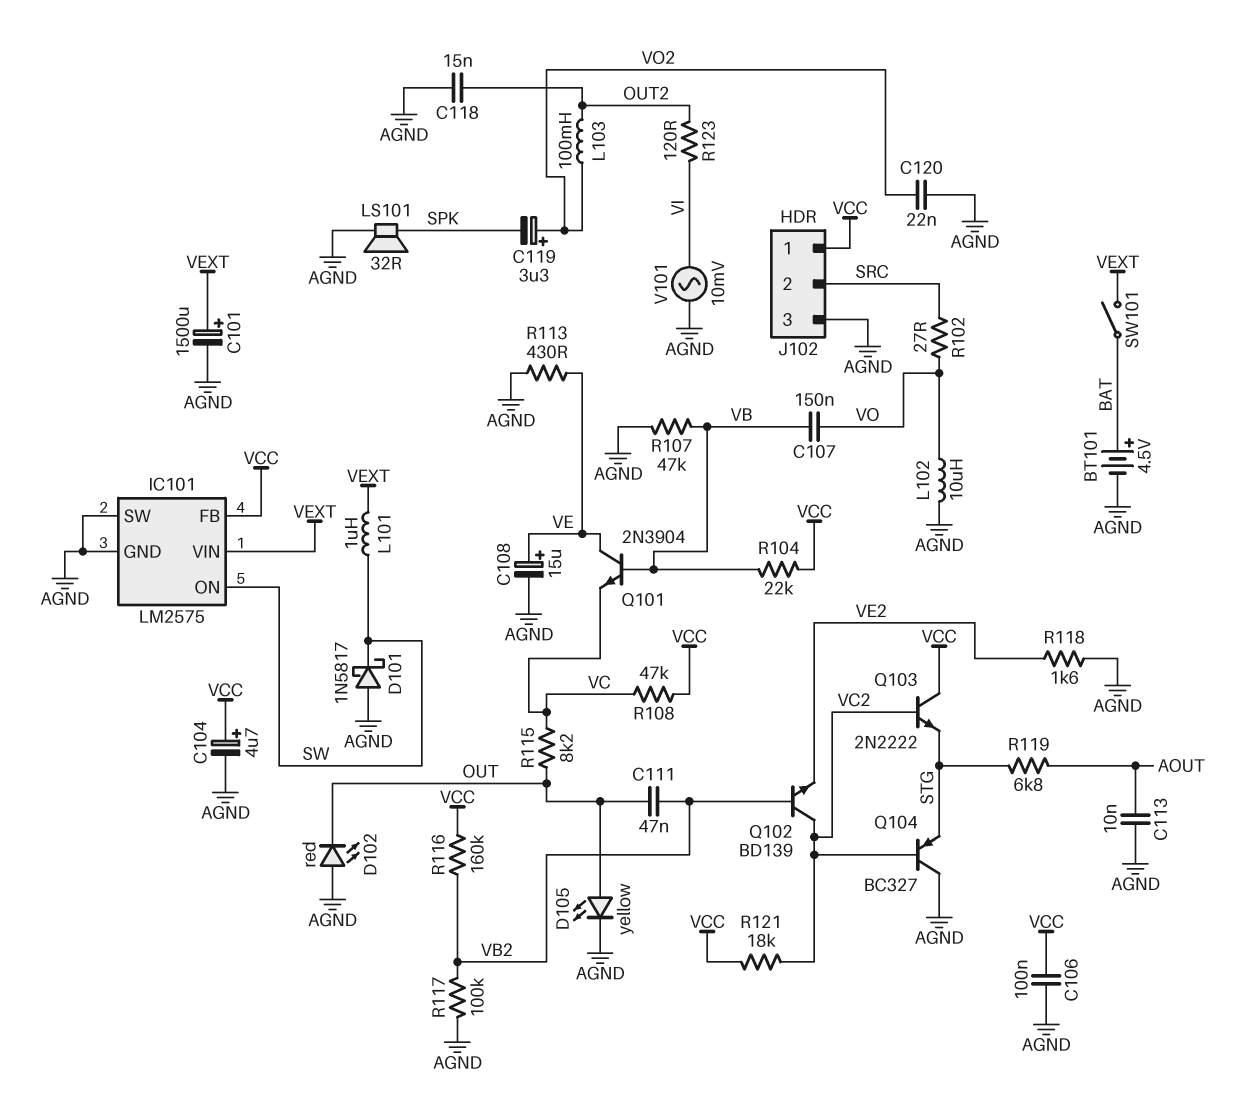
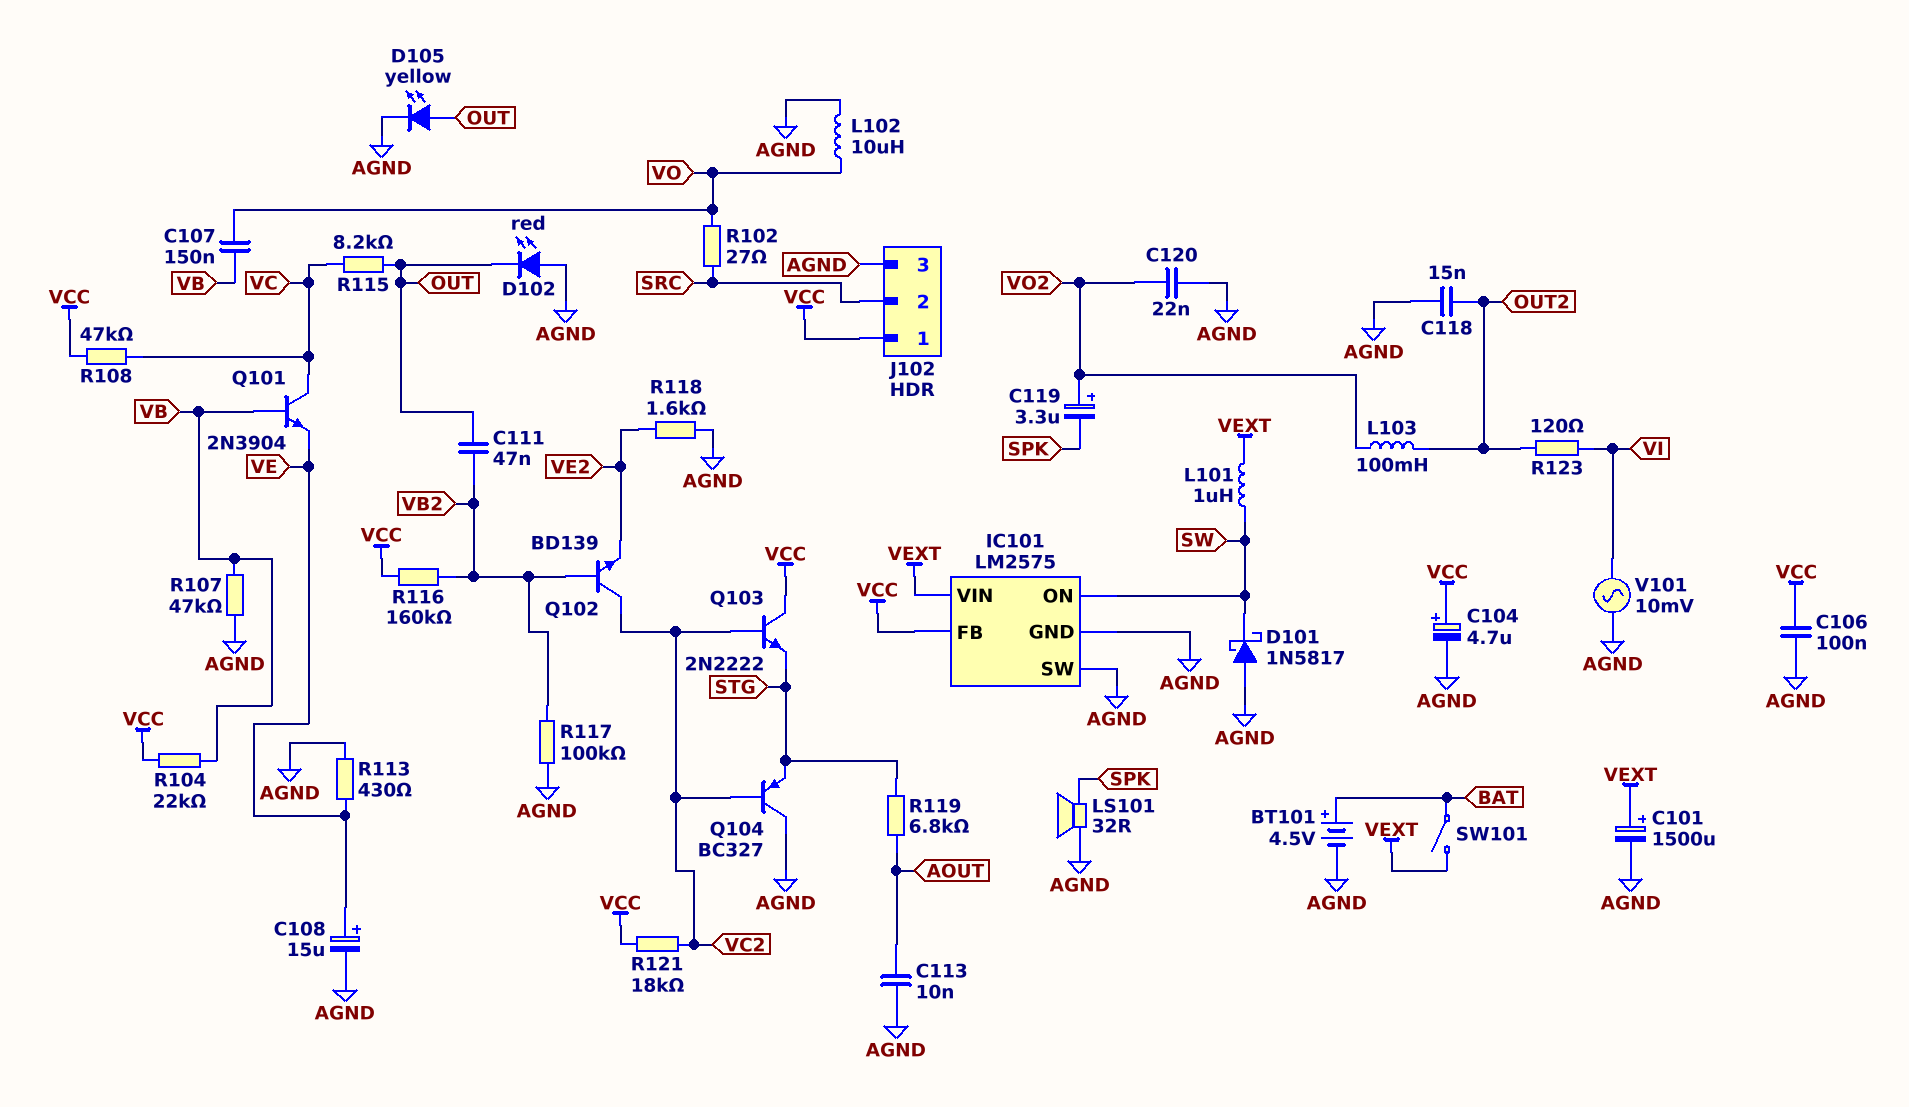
Q101: NPN 2N3904 (B VB, C VE, E VC) -> NPN 2N3904 (B VB, C VC, E VE)

